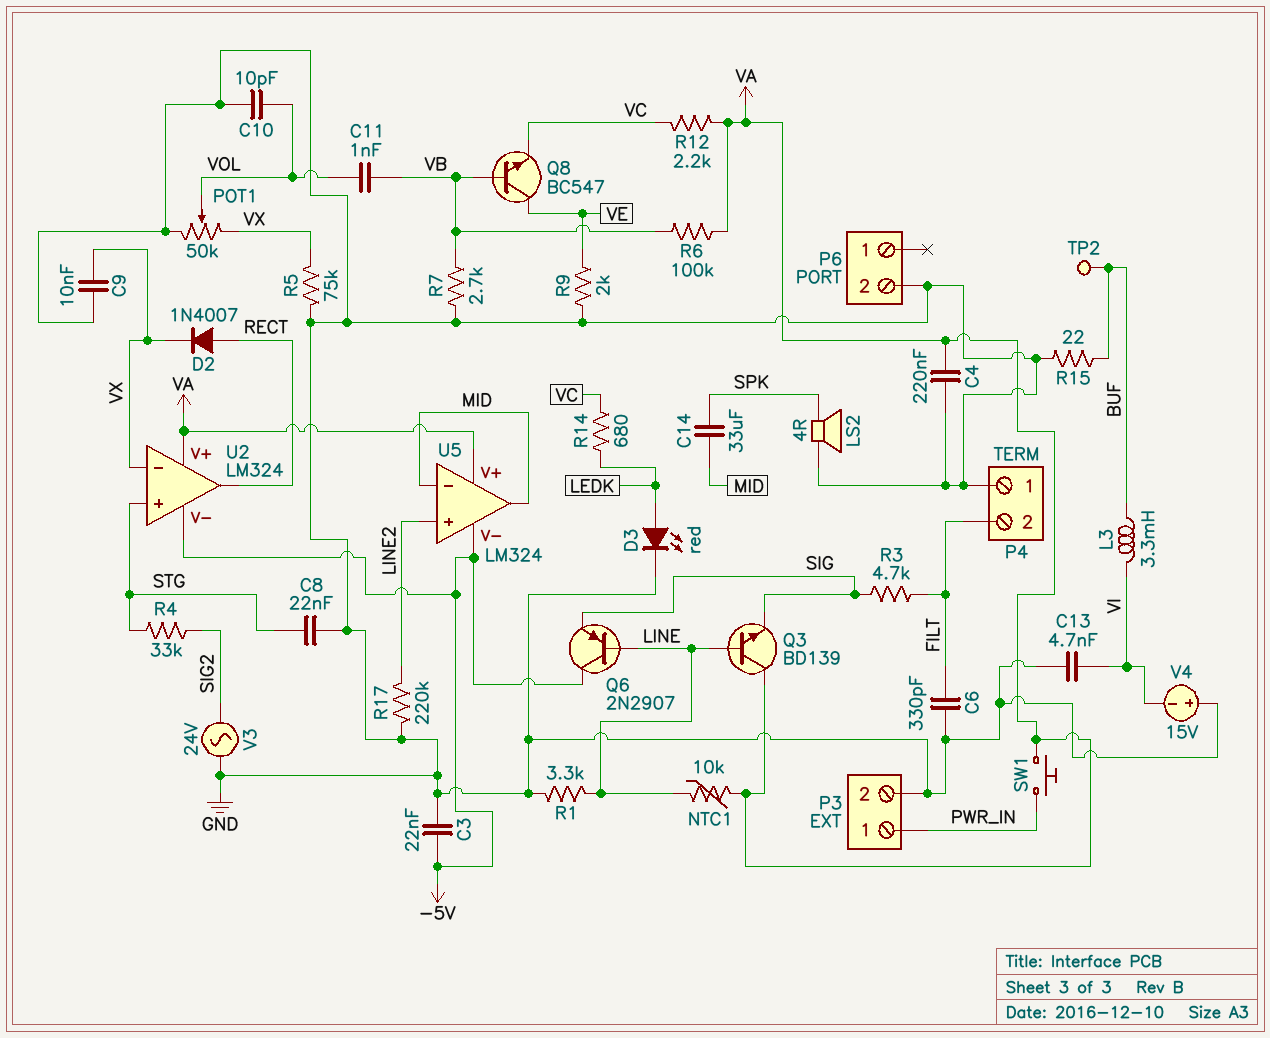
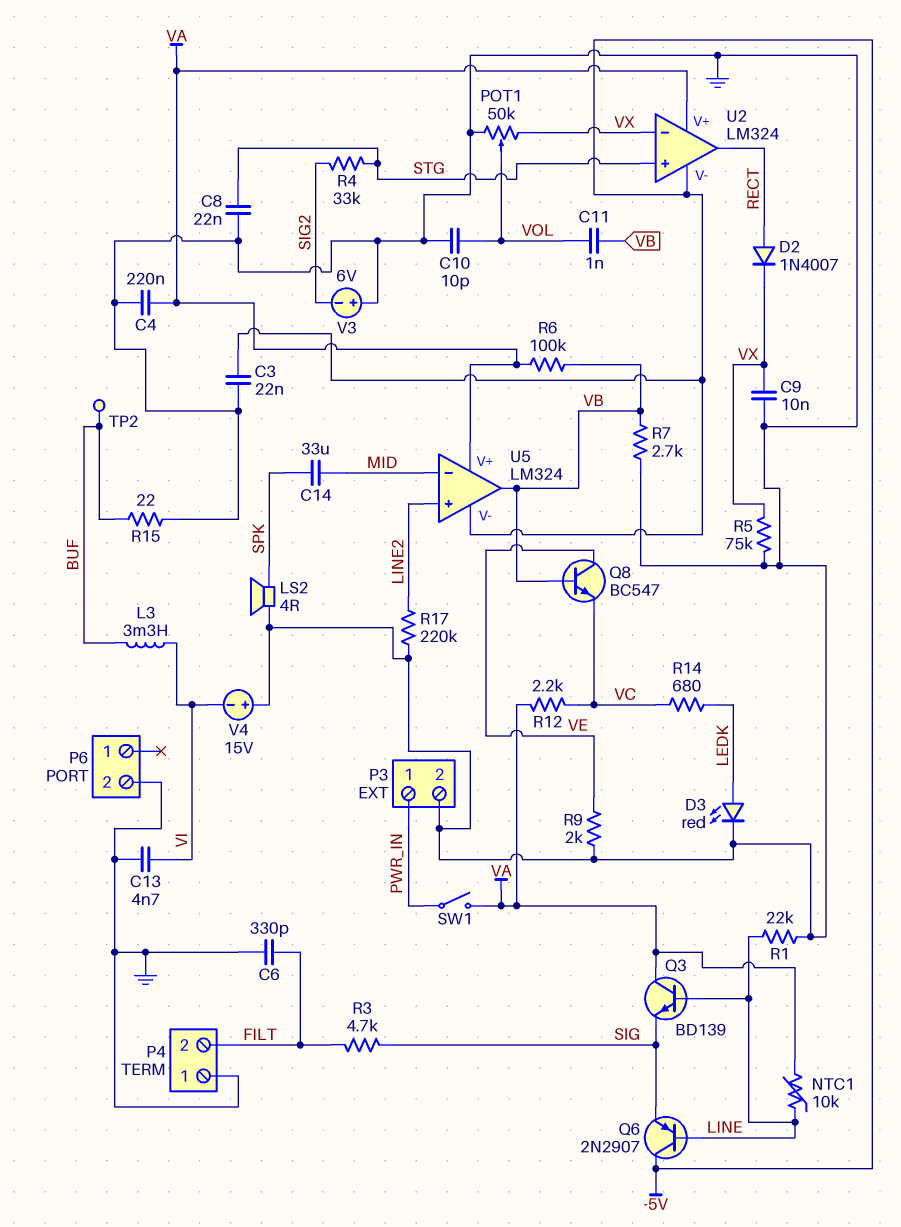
R1: 3.3k (GND, LINE) -> 22k (GND, LINE)
SW1: button (PWR_IN, VA) -> switch (PWR_IN, VA)
U5 pin out: MID -> VB
V3: AC 24V (GND, SIG2) -> 6V (plus GND, minus SIG2)

